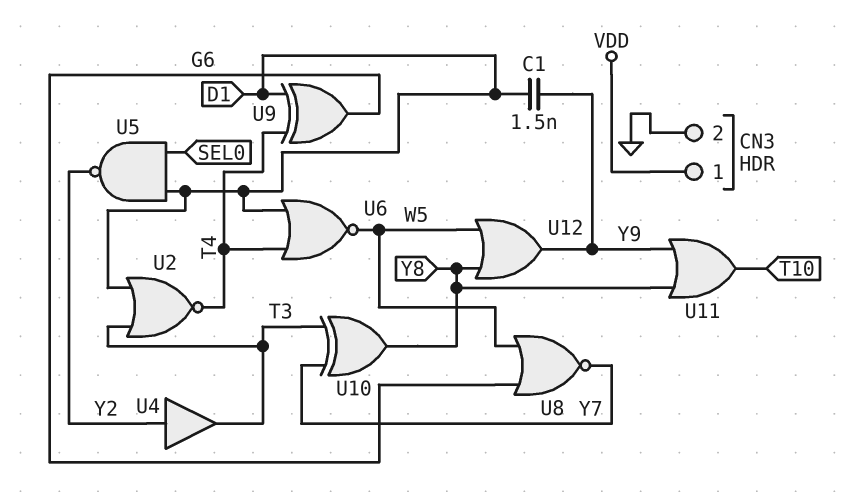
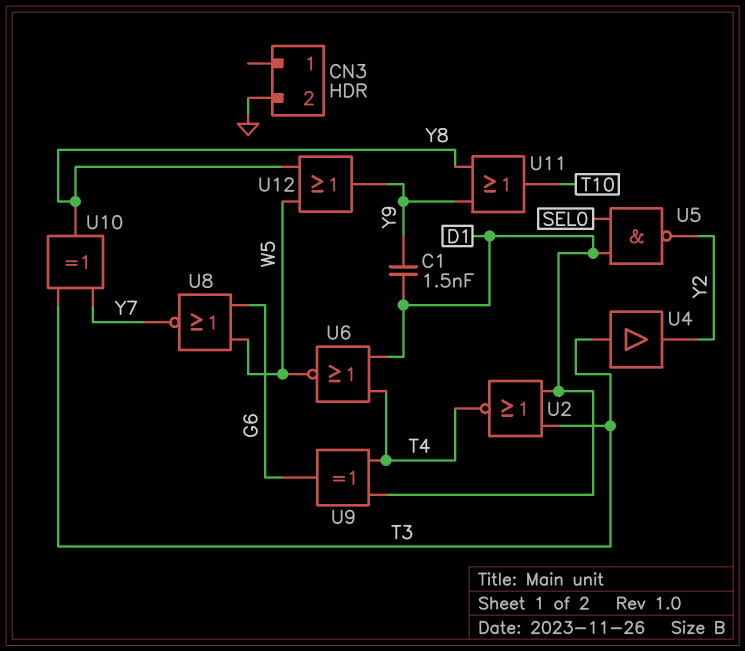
CN3 pin 1: VDD -> none
U4: buffer (in Y2, out T3) -> buffer (in T3, out Y2)

